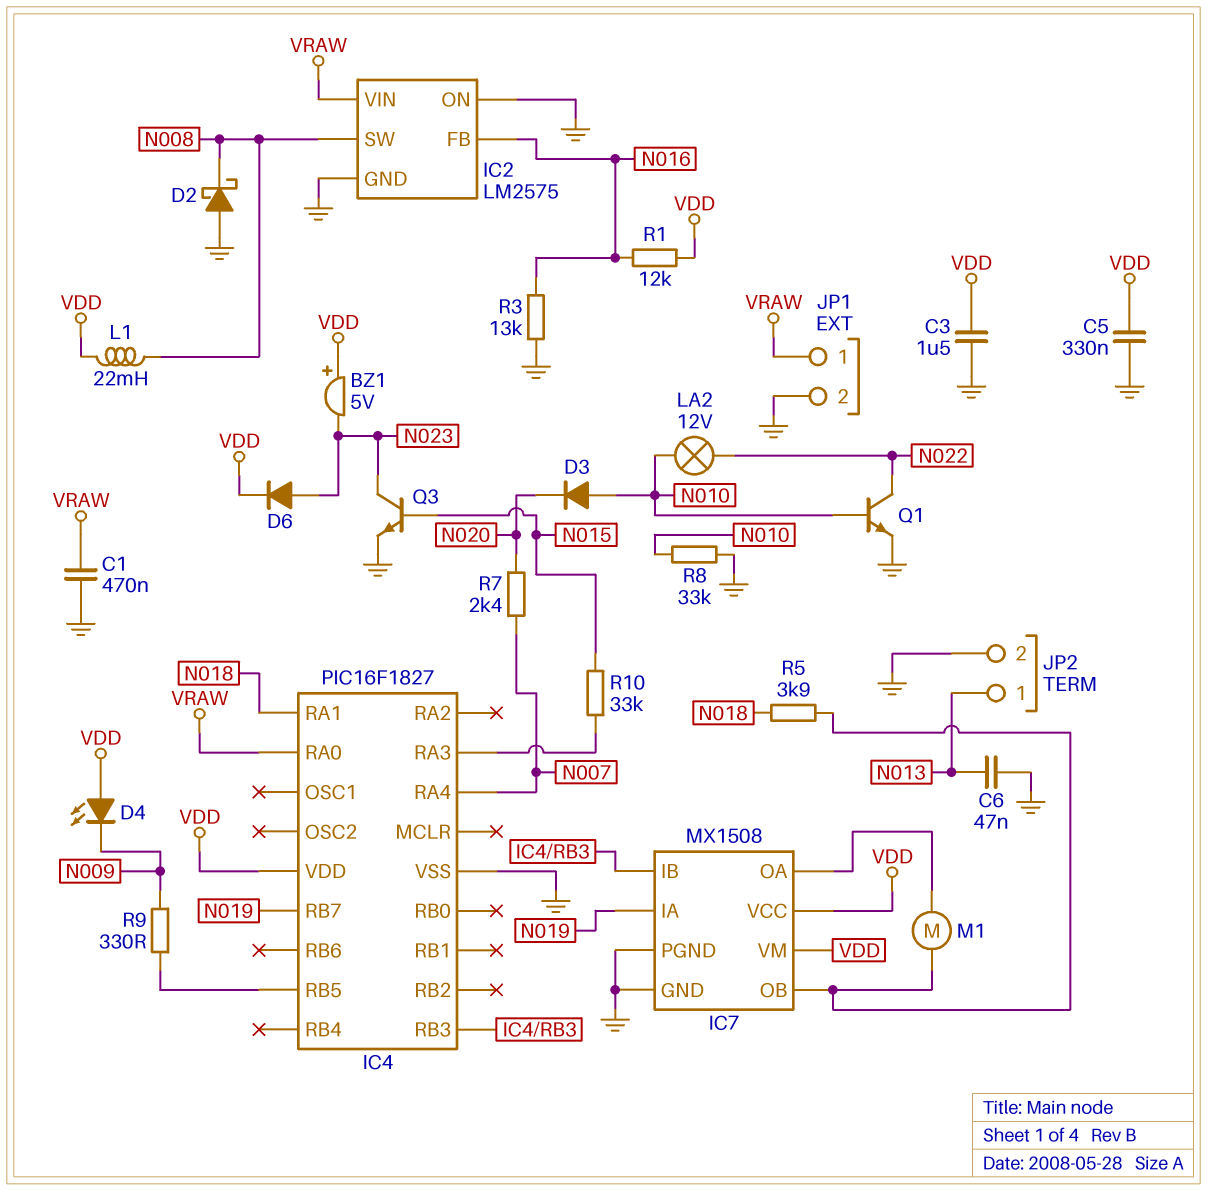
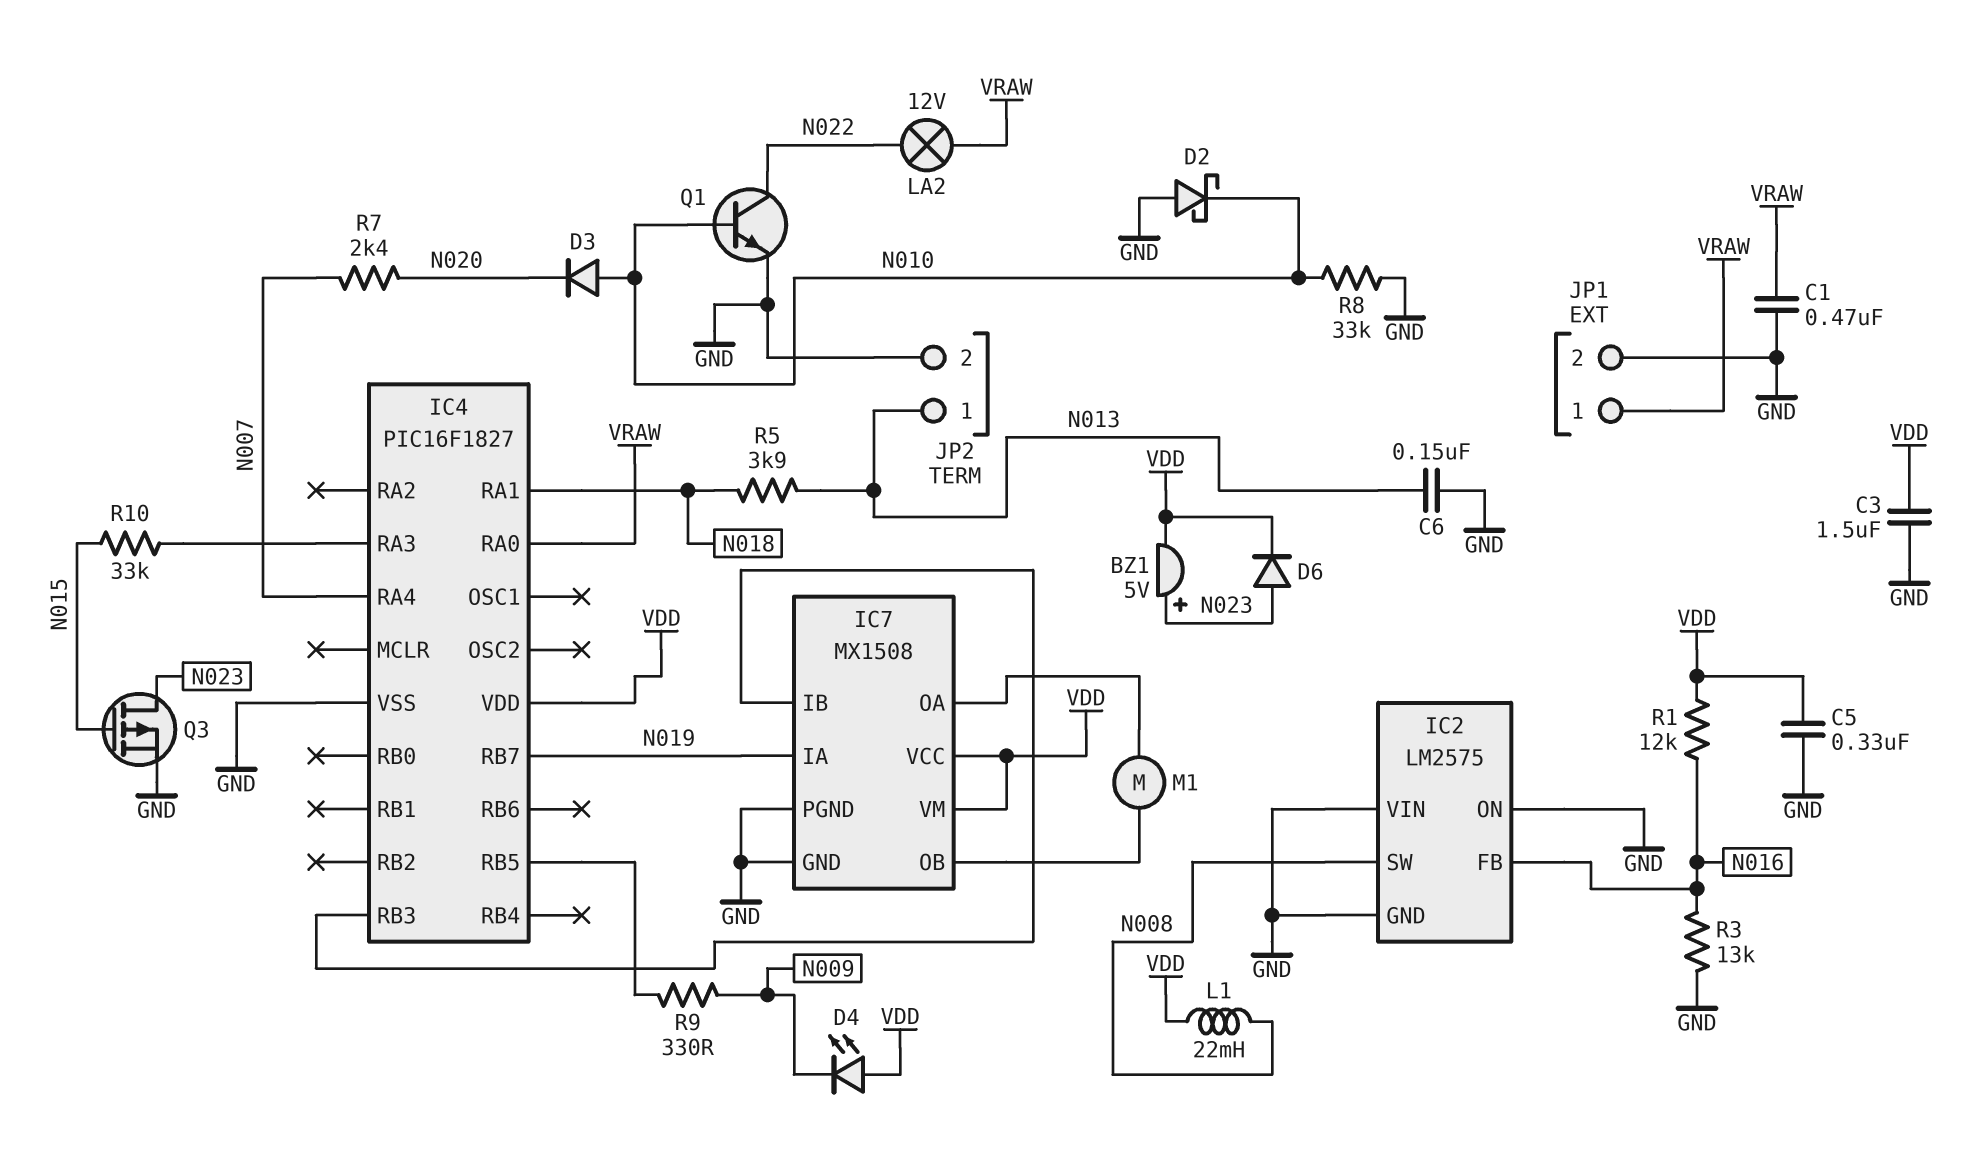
BZ1: buzzer 5V (plus VDD, minus N023) -> buzzer 5V (plus N023, minus VDD)
C6: 47nF (GND, N013) -> 150nF (GND, N013)
D2: schottky (A GND, K N008) -> schottky (A GND, K N010)
IC2 pin VIN: VRAW -> GND
LA2: lamp 12V (N010, N022) -> lamp 12V (N022, VRAW)
Q3: NPN (B N015, C N023, E GND) -> PMOS (G N015, D N023, S GND)
R5: 3.9k (IC7/OB, N018) -> 3.9k (N013, N018)

